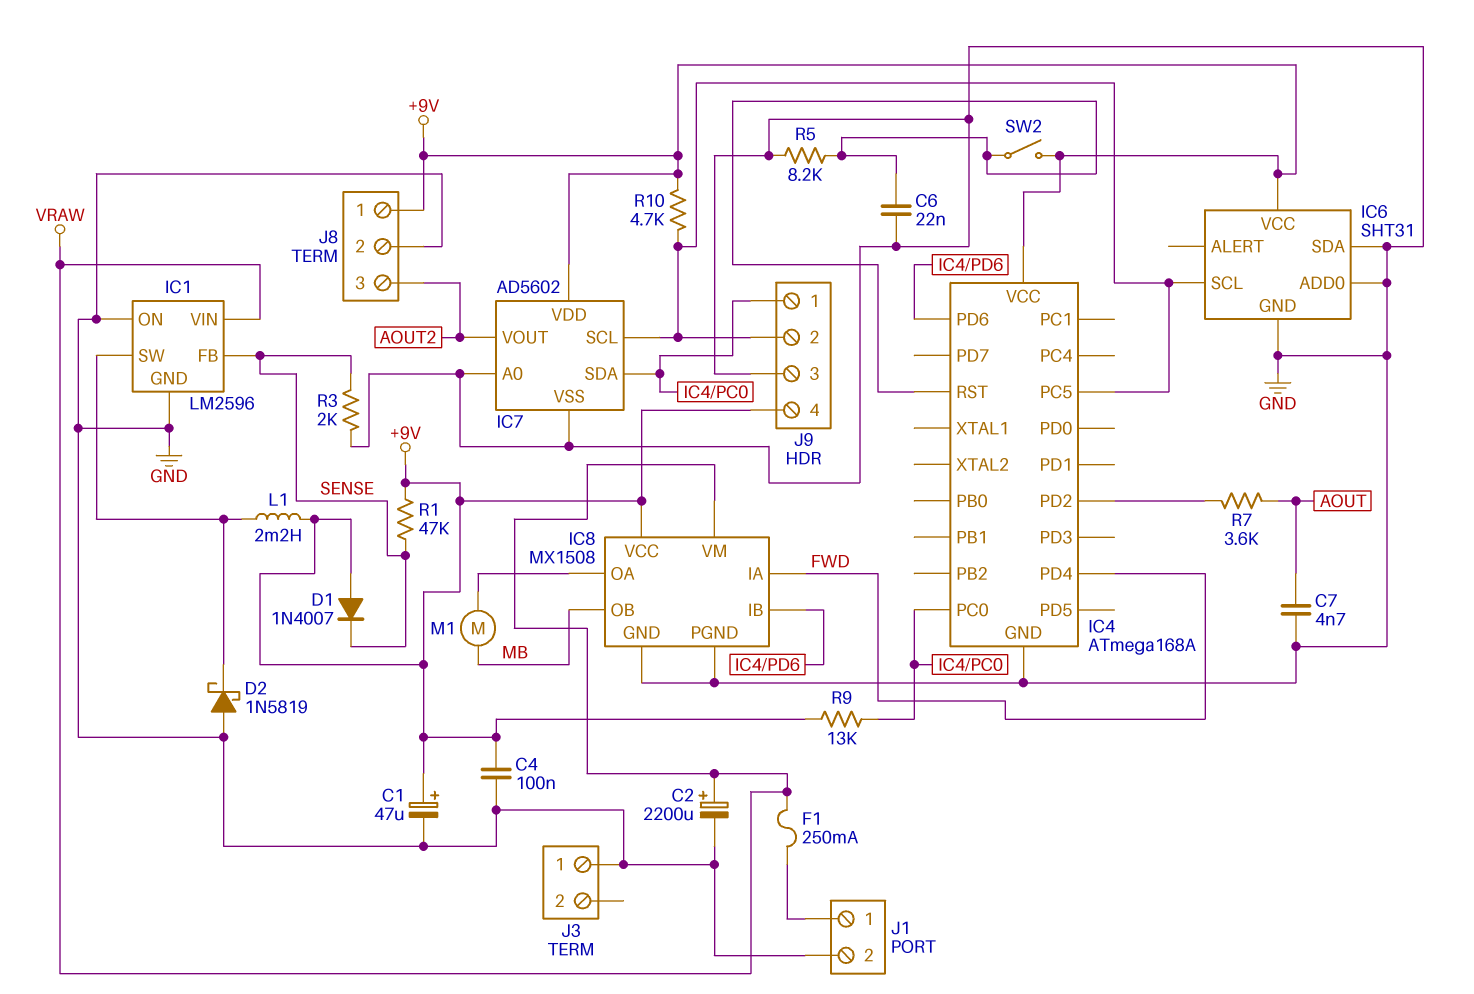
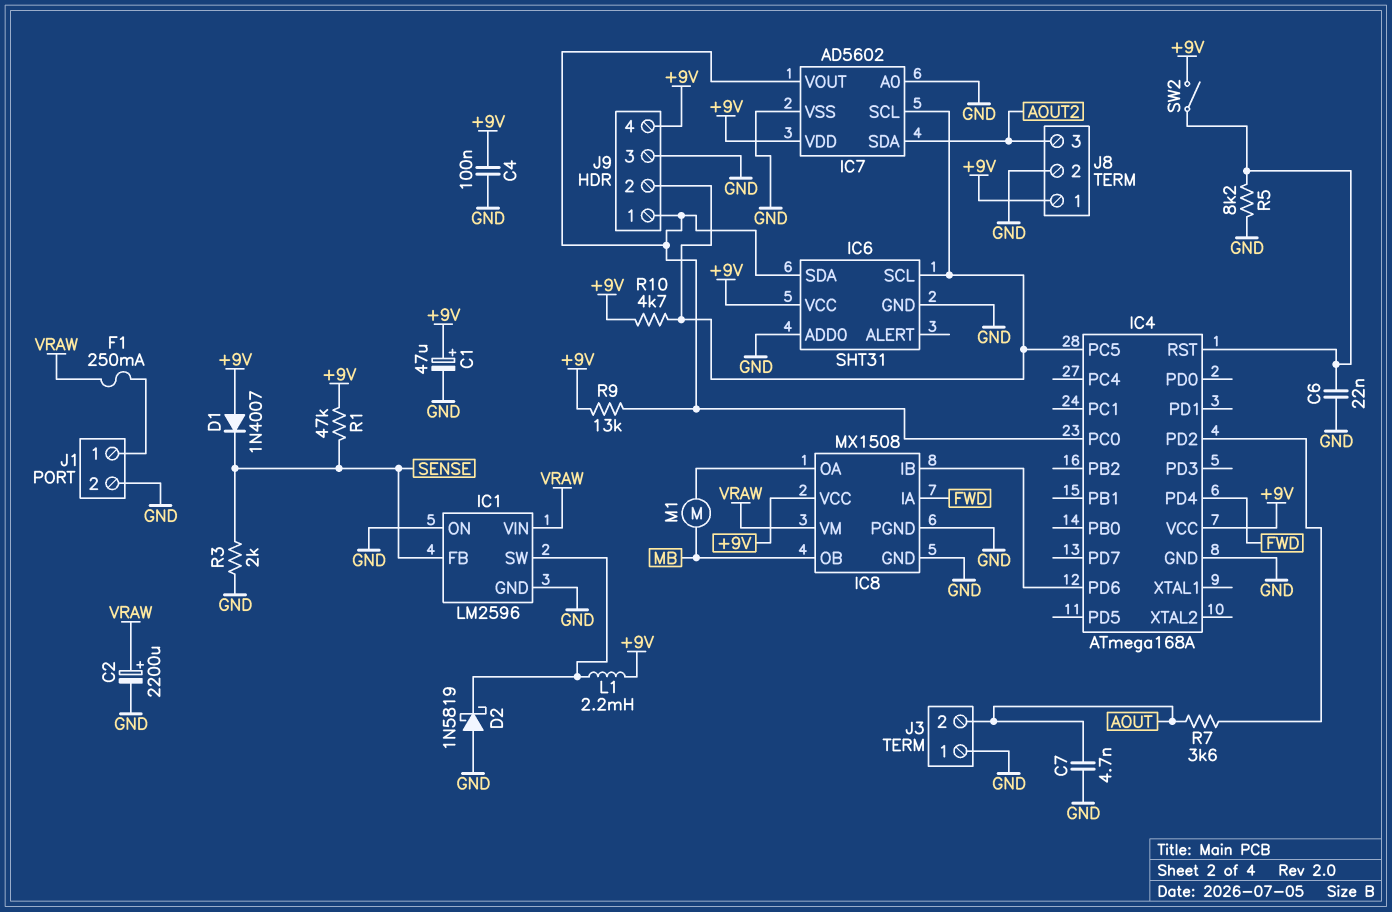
IC6 pin SDA: GND -> IC4/PC0
IC7 pin SDA: IC4/PC0 -> AOUT2
IC7 pin VOUT: AOUT2 -> IC4/PC0
J3 pin 2: none -> AOUT

